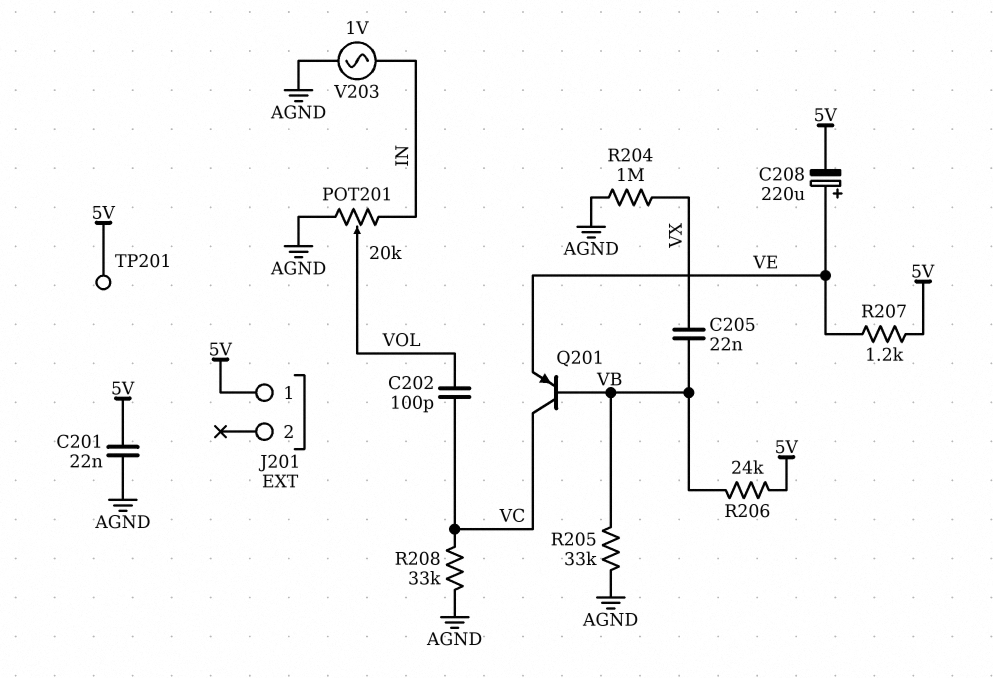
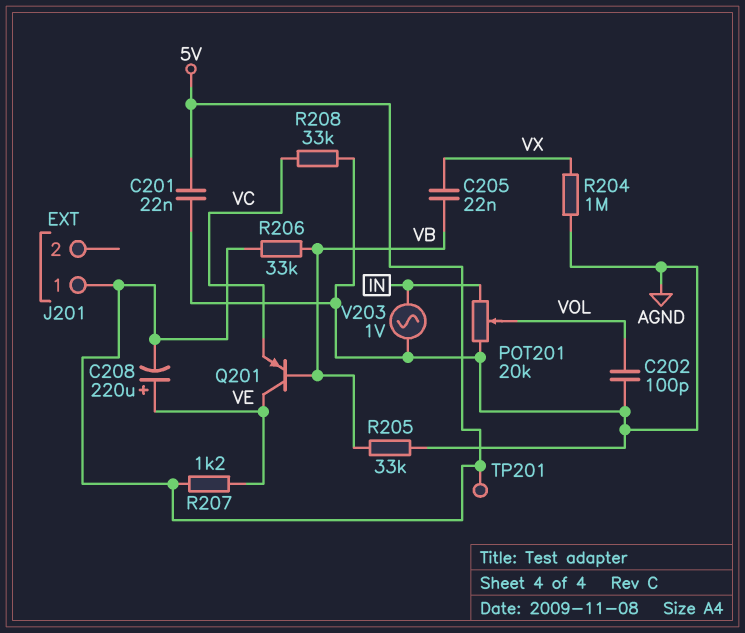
C202: 100pF (VC, VOL) -> 100pF (AGND, VOL)
Q201: PNP (B VB, C VC, E VE) -> PNP (B VB, C VE, E VC)
R206: 24k (5V, VB) -> 33k (5V, VB)

